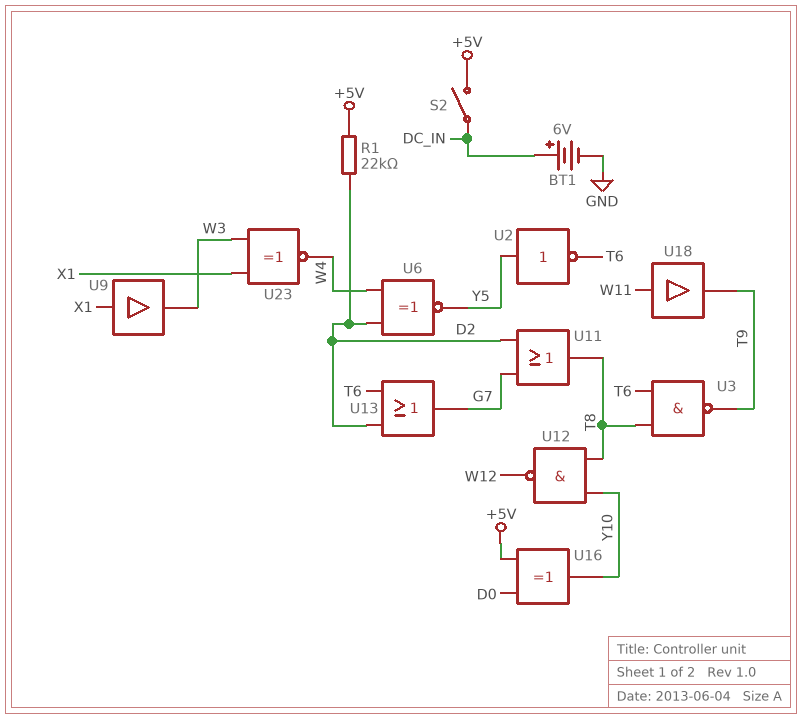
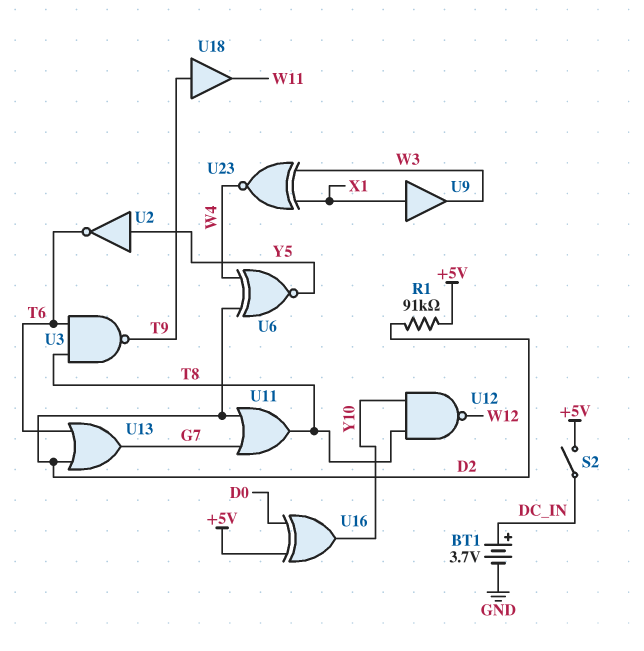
BT1: 6V (plus DC_IN, minus GND) -> 3.7V (plus DC_IN, minus GND)
R1: 22k (+5V, D2) -> 91k (+5V, D2)
U18: buffer (in W11, out T9) -> buffer (in T9, out W11)

